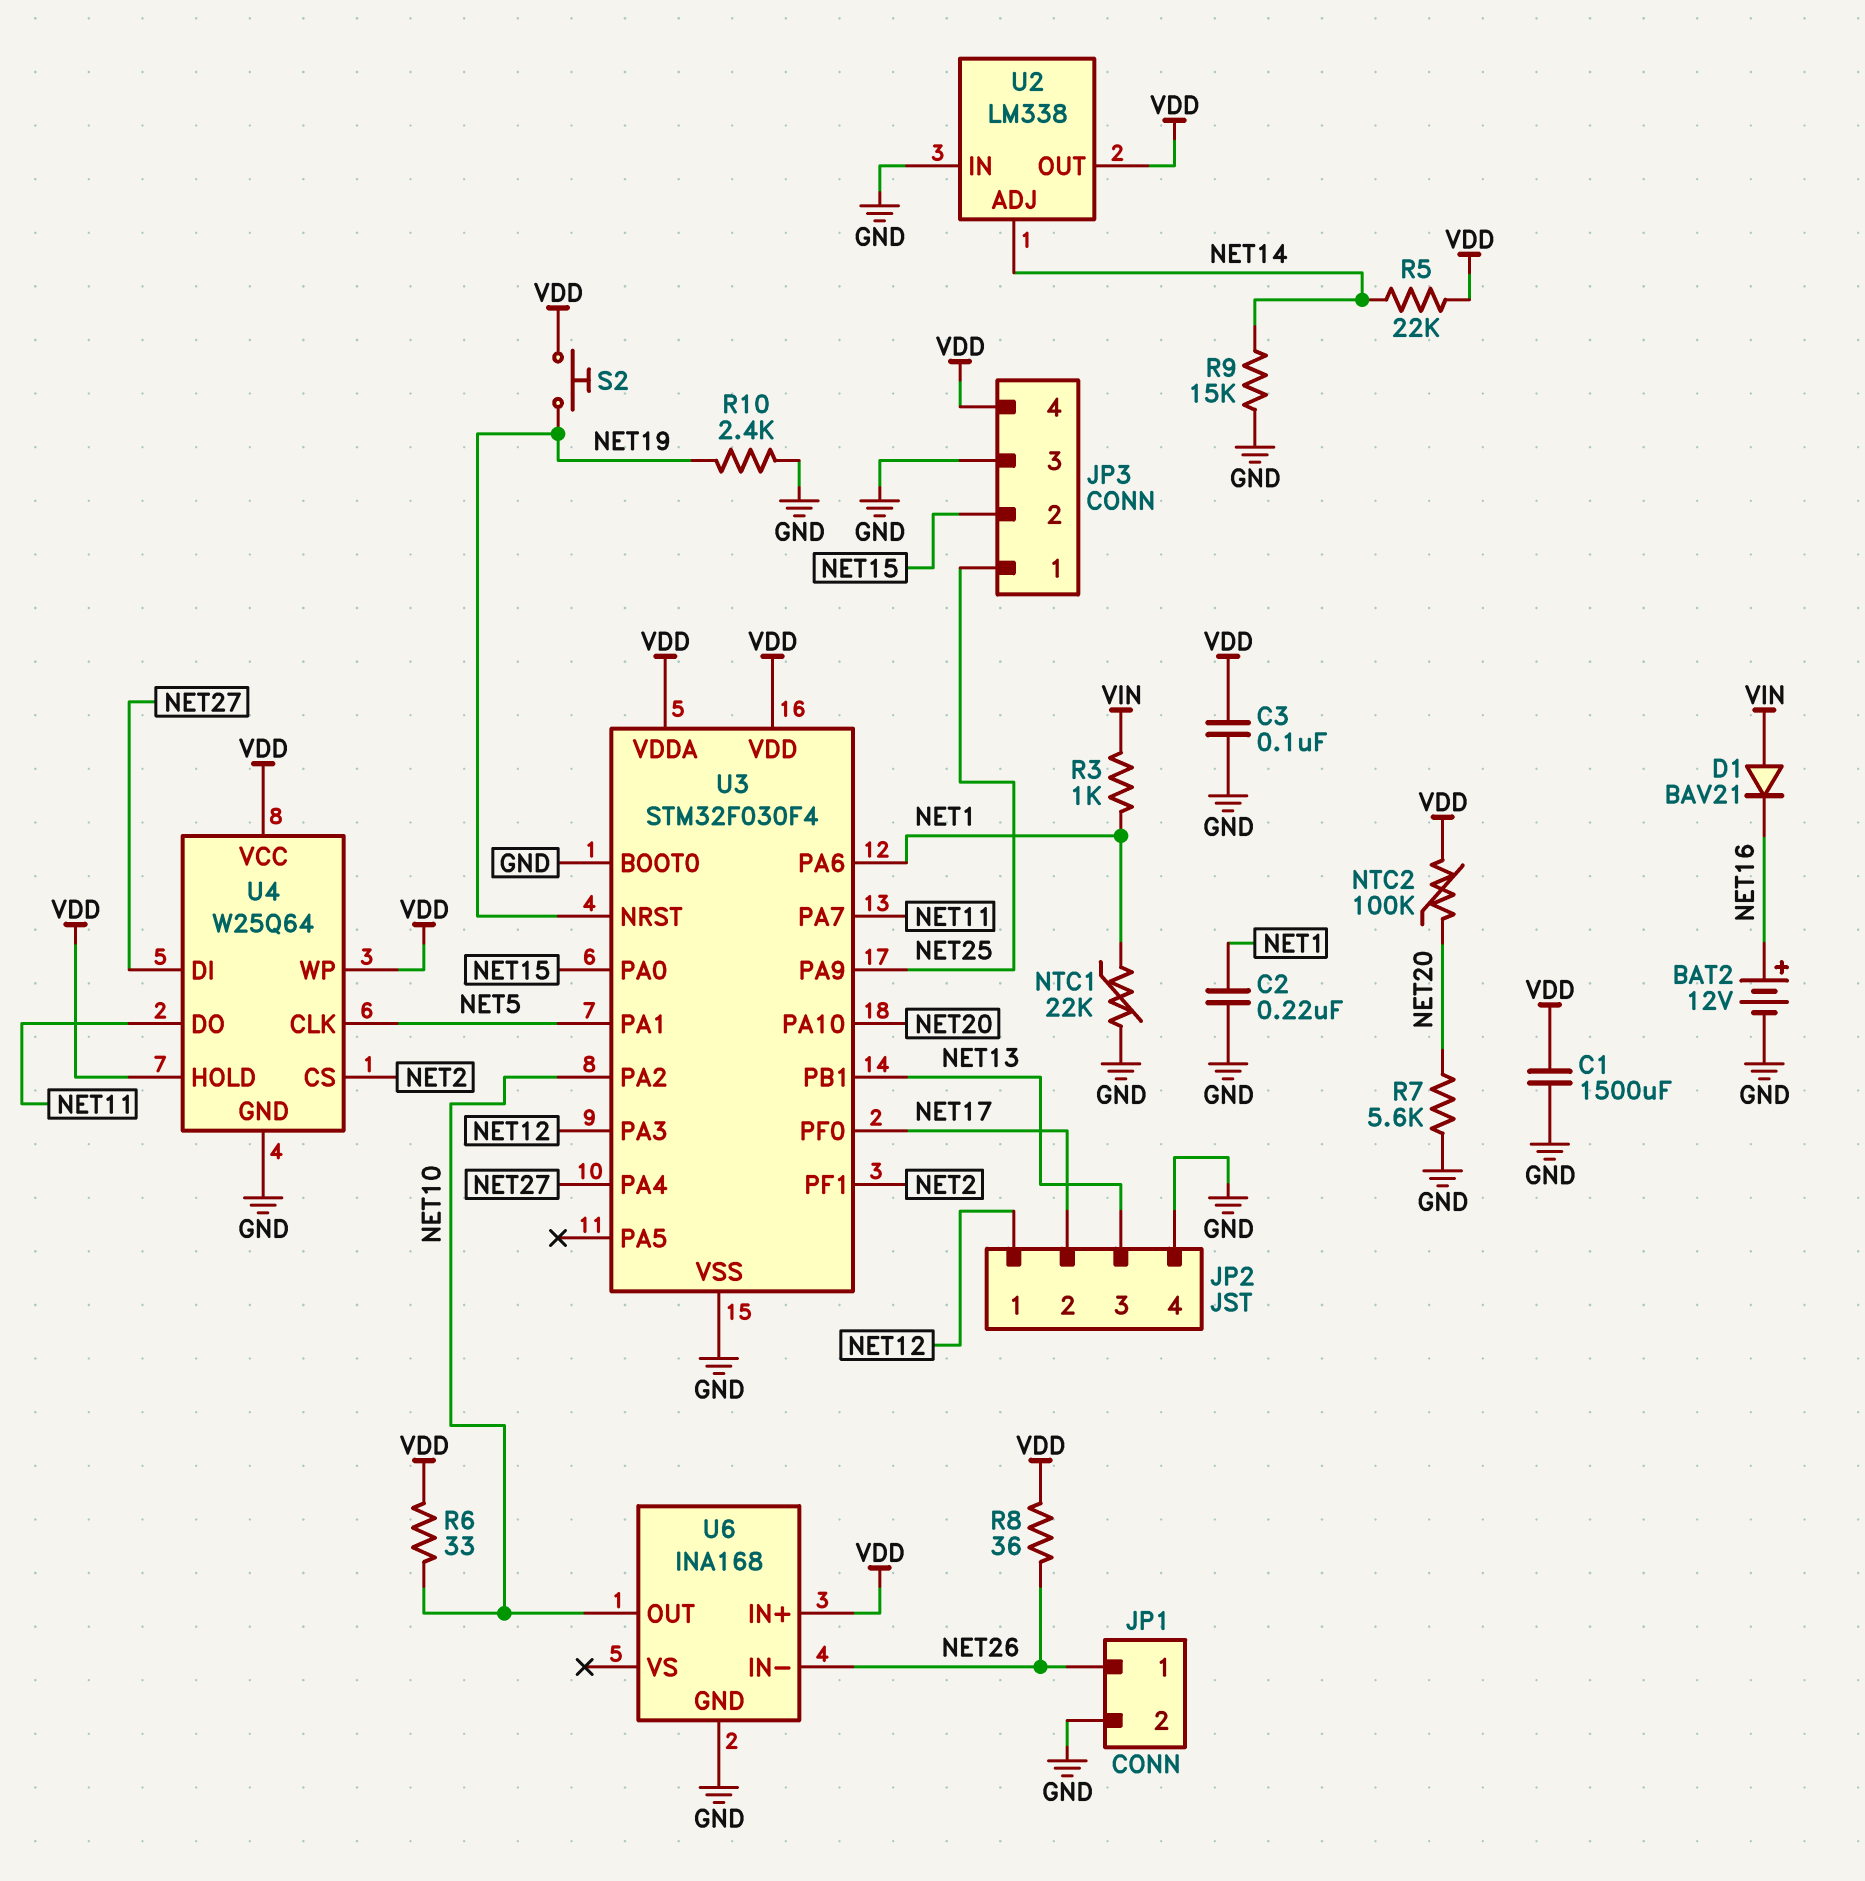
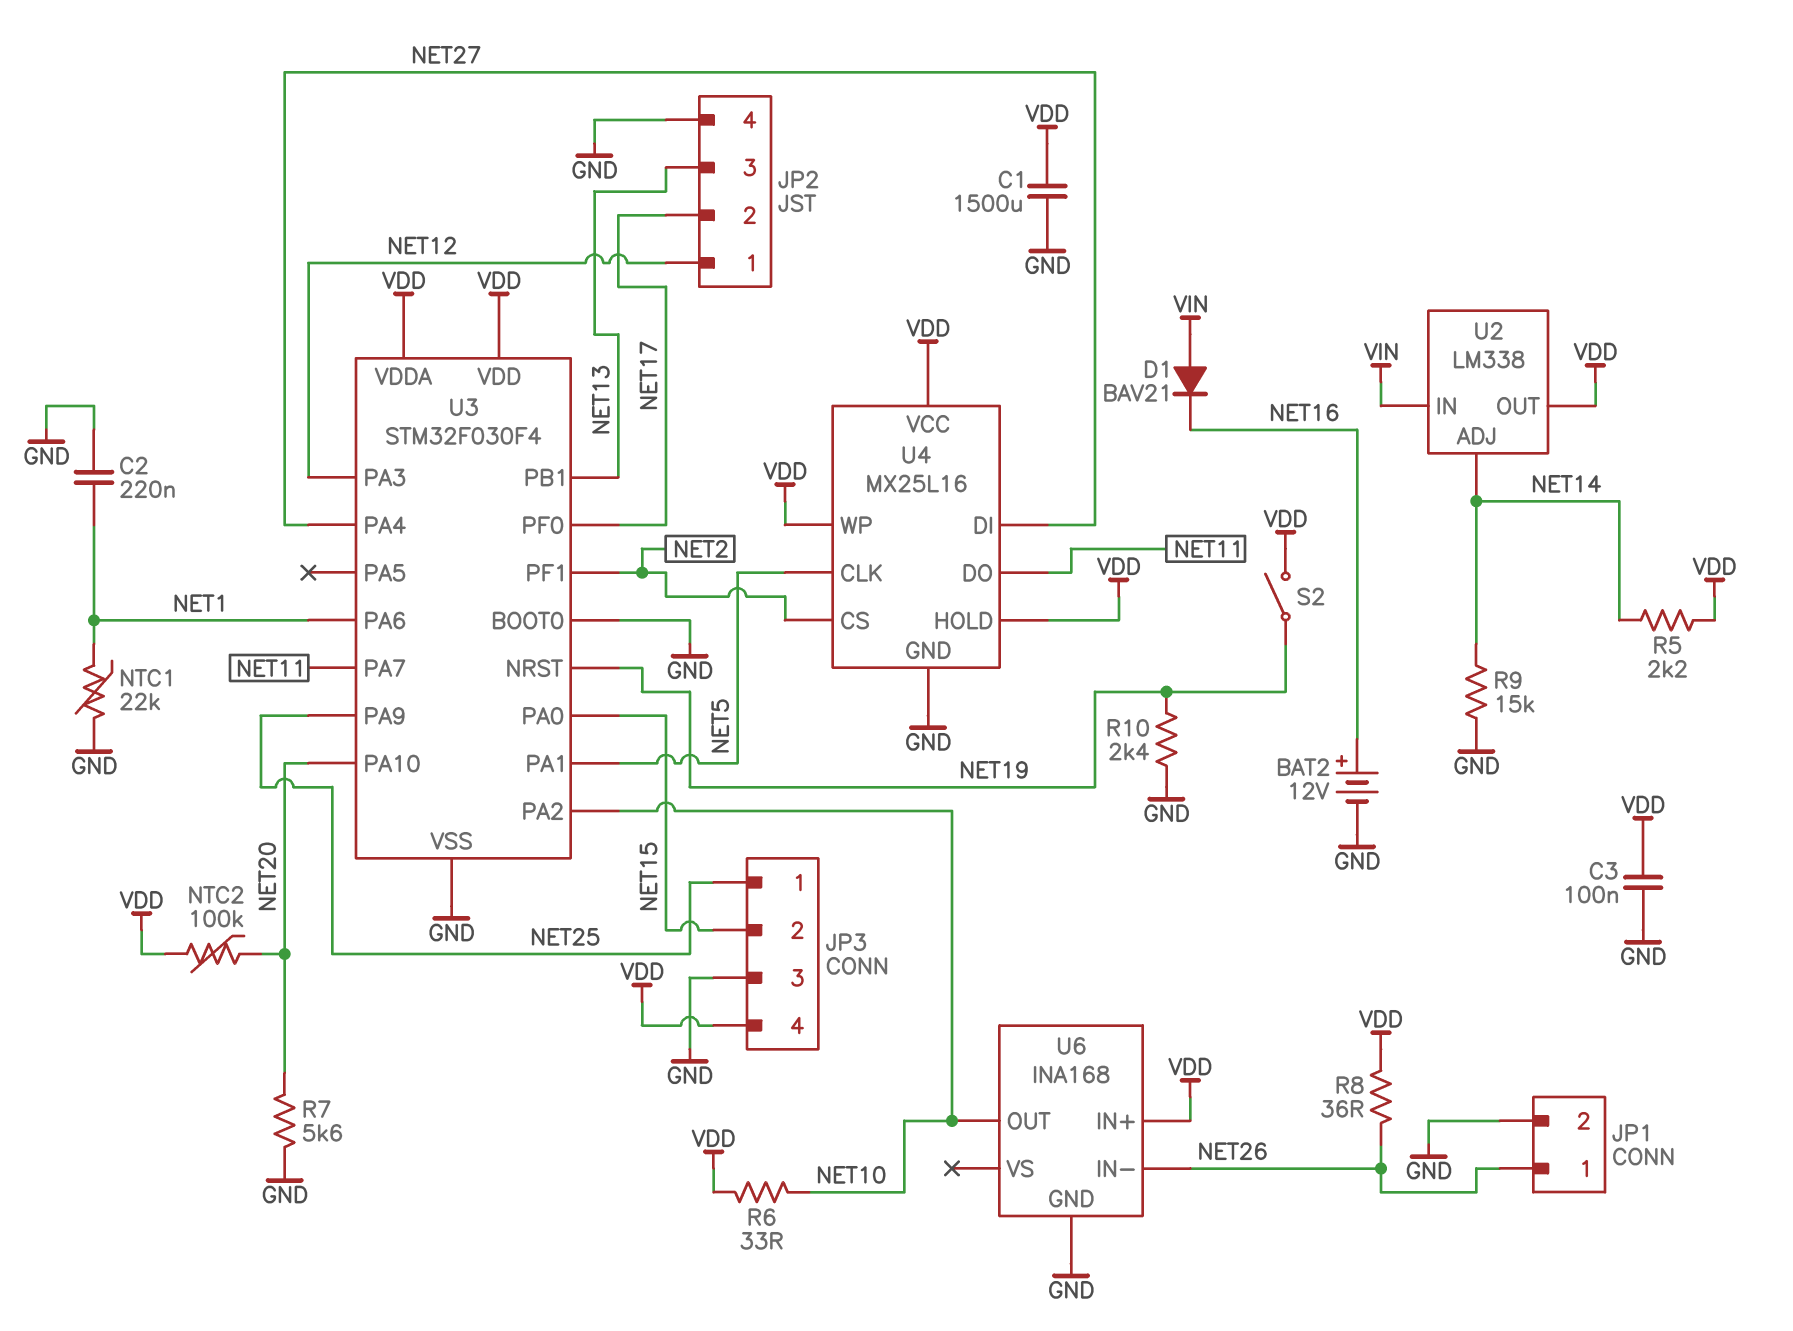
R3: 1k (NET1, VIN) -> none
R5: 22k (NET14, VDD) -> 2.2k (NET14, VDD)
S2: button (NET19, VDD) -> switch (NET19, VDD)
U2 pin IN: GND -> VIN
U4: W25Q64 -> MX25L16

